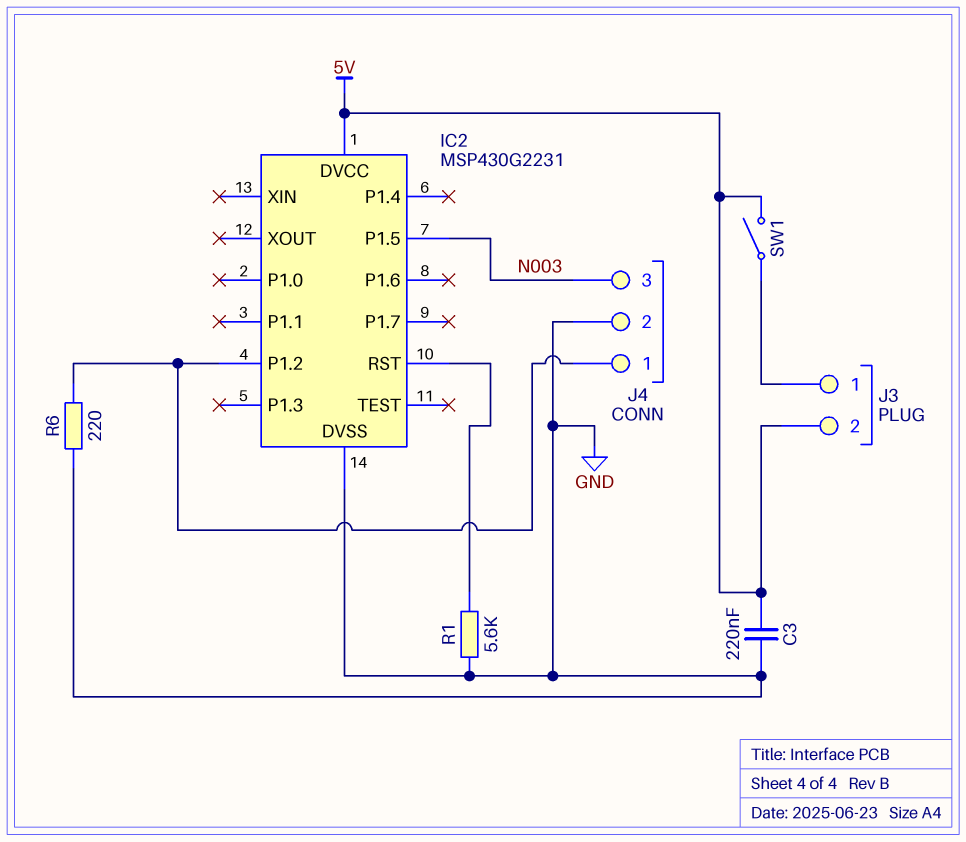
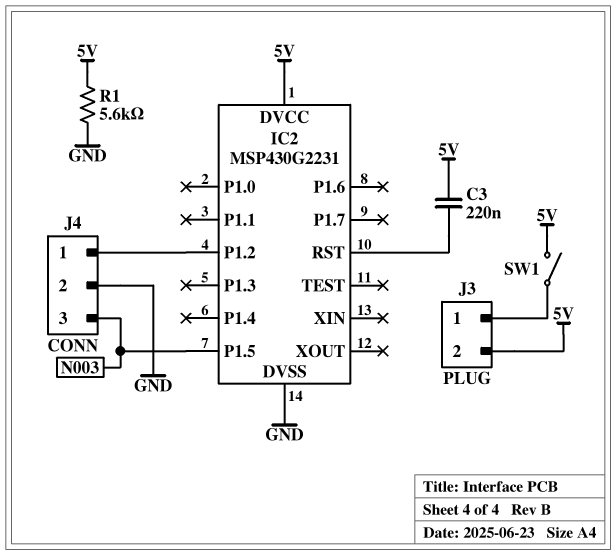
C3: 220nF (5V, GND) -> 220nF (5V, IC2/RST)
R1: 5.6k (GND, IC2/RST) -> 5.6k (5V, GND)
R6: 220 (GND, IC2/P1.2) -> none

